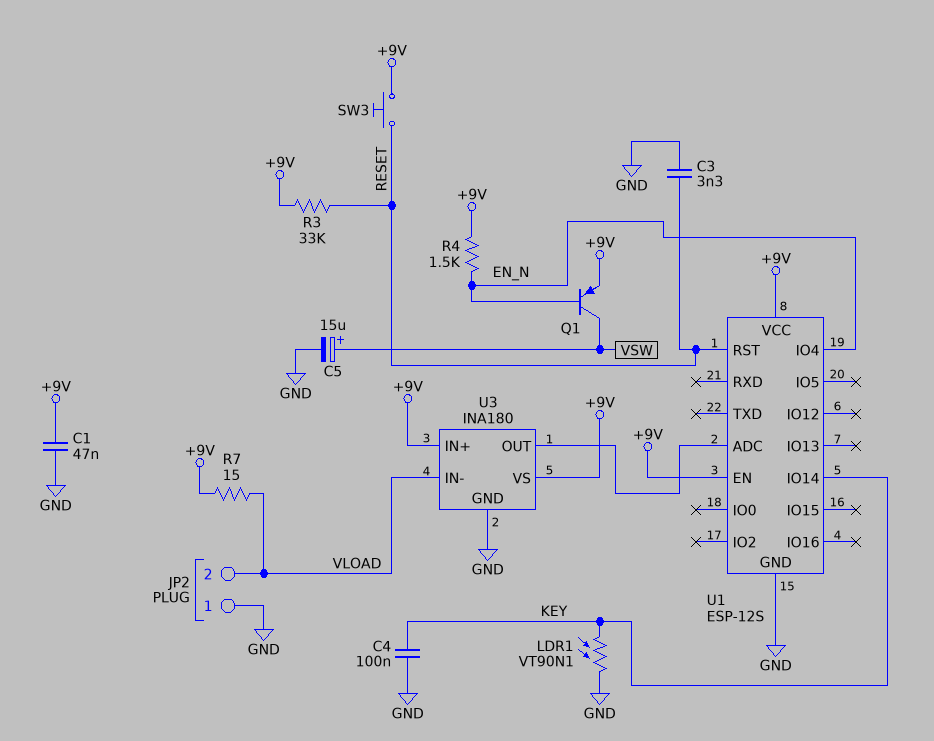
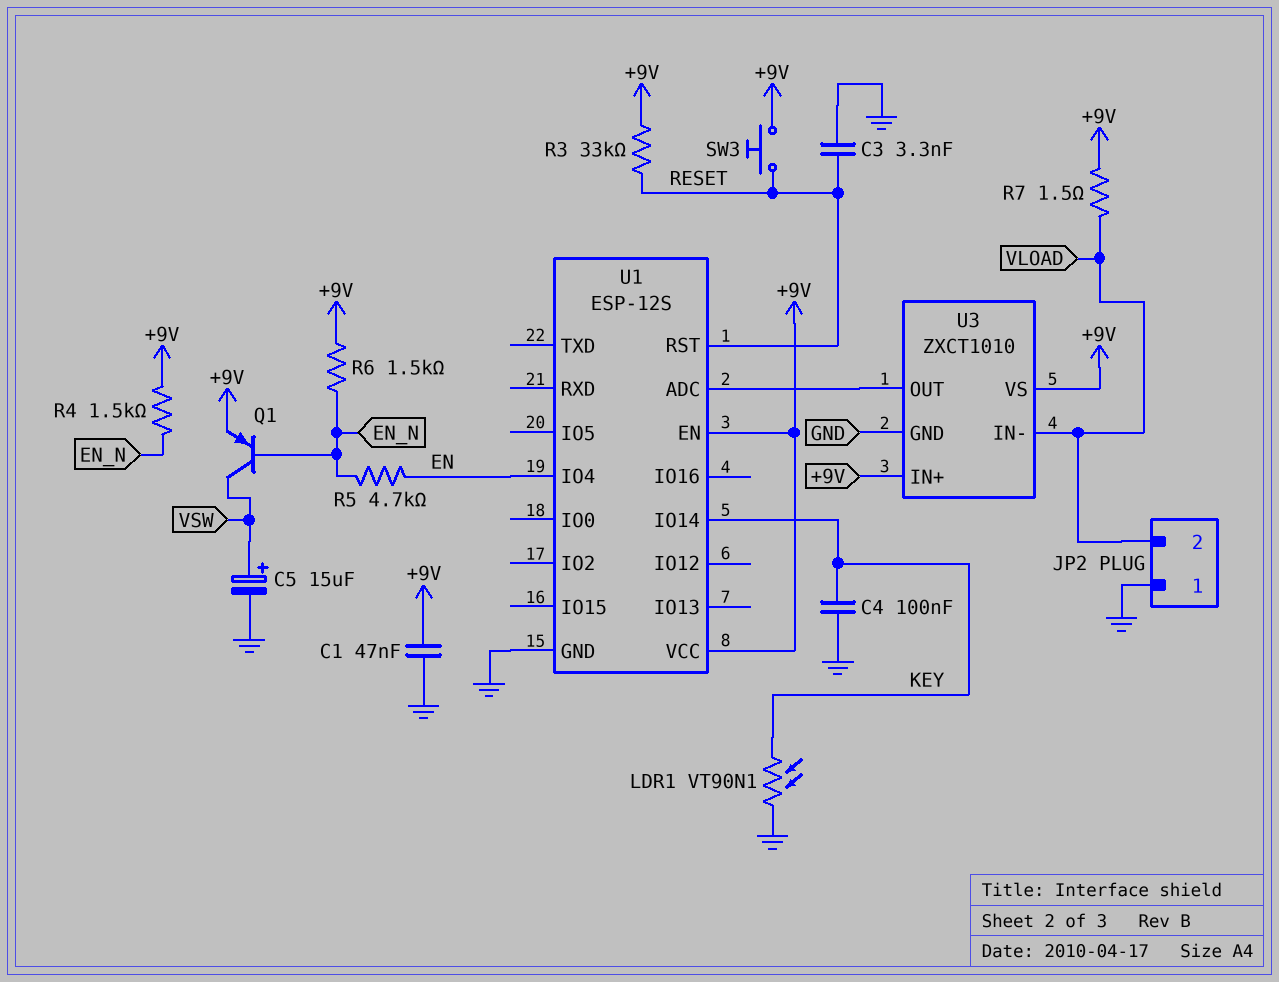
R5: none -> 4.7k (EN, EN_N)
R6: none -> 1.5k (+9V, EN_N)
R7: 15 (+9V, VLOAD) -> 1.5 (+9V, VLOAD)
U1 pin IO4: EN_N -> EN
U3: INA180 -> ZXCT1010

